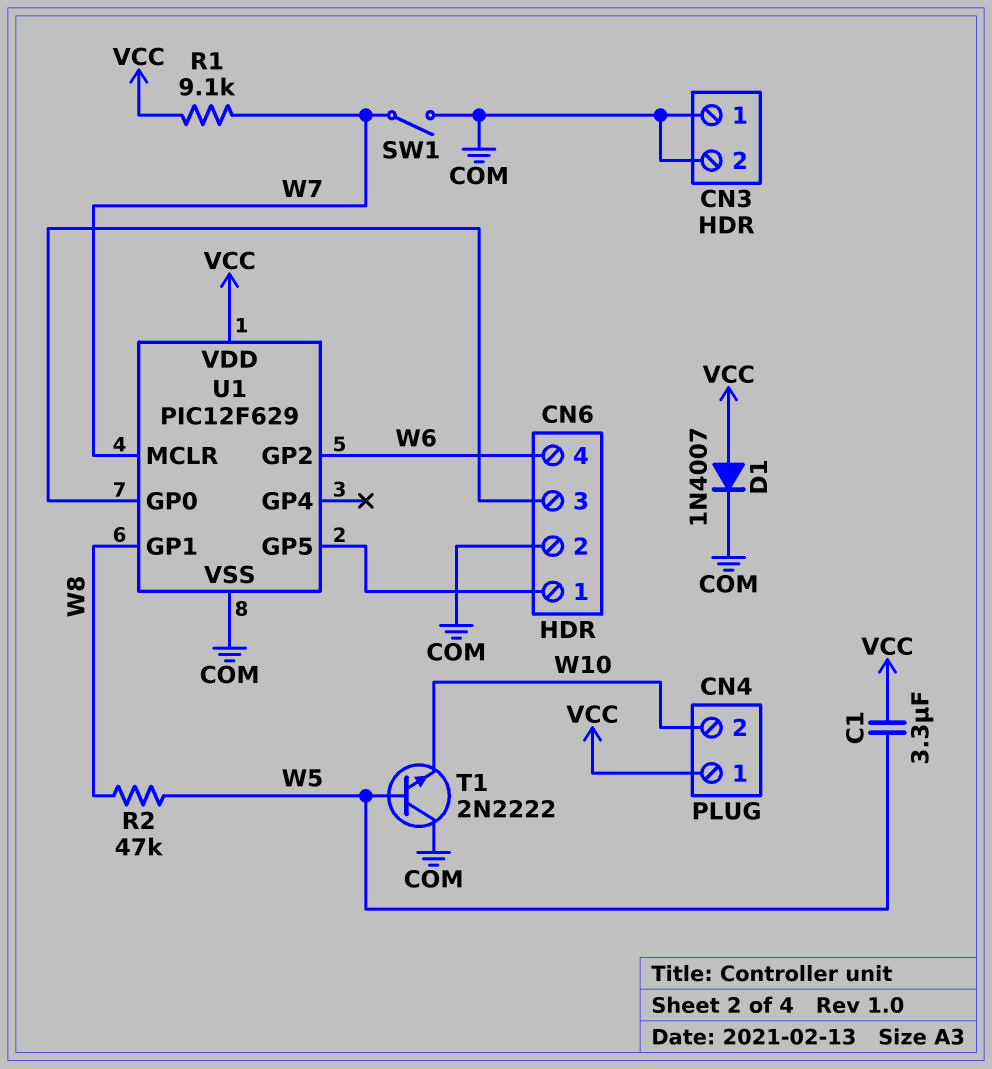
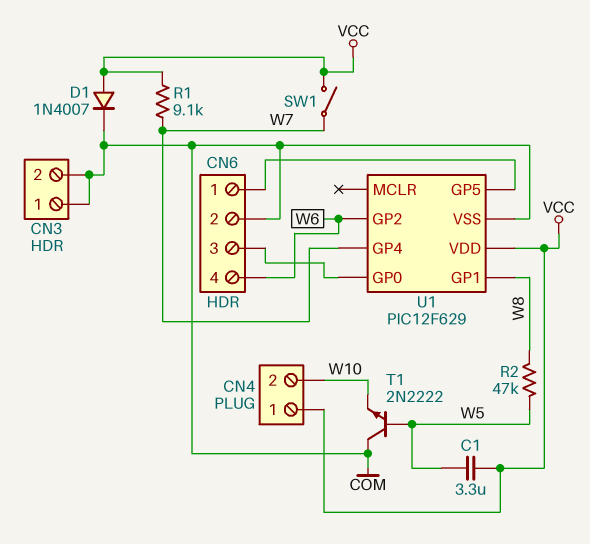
SW1: switch (COM, W7) -> switch (VCC, W7)
U1 pin GP4: none -> W7
U1 pin MCLR: W7 -> none

